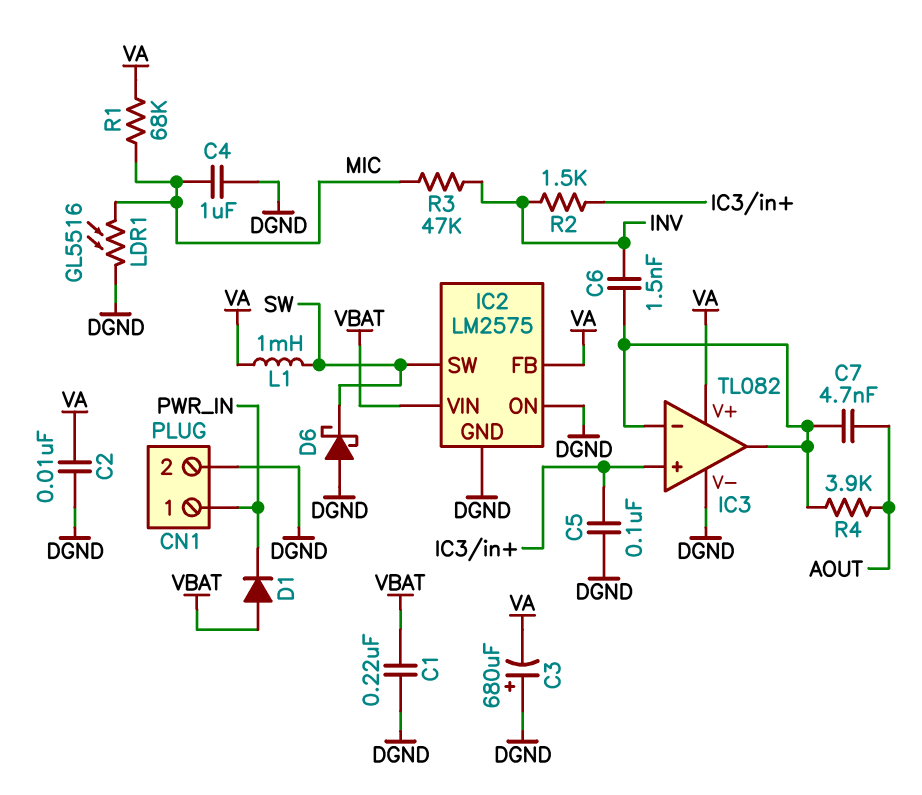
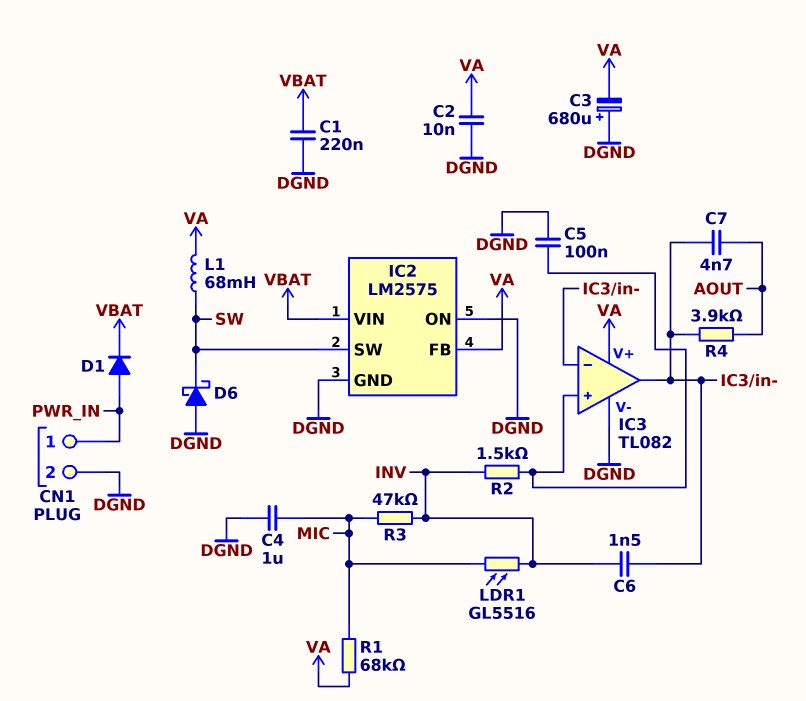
D1: diode (A VBAT, K PWR_IN) -> diode (A PWR_IN, K VBAT)
L1: 1mH (SW, VA) -> 68mH (SW, VA)
LDR1: GL5516 (DGND, MIC) -> GL5516 (INV, MIC)

